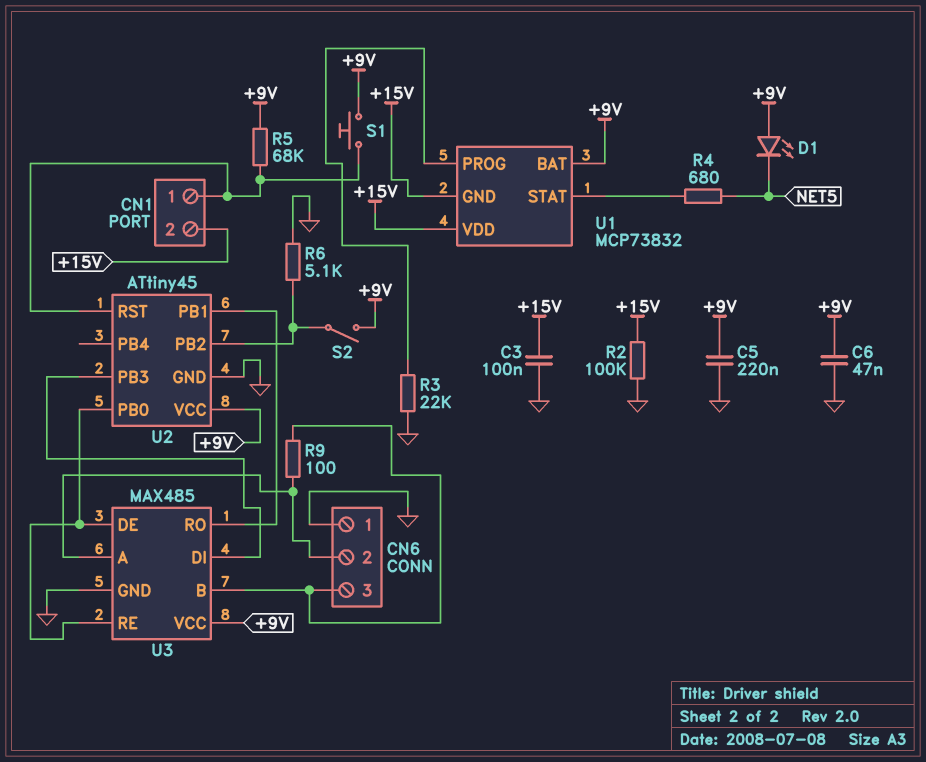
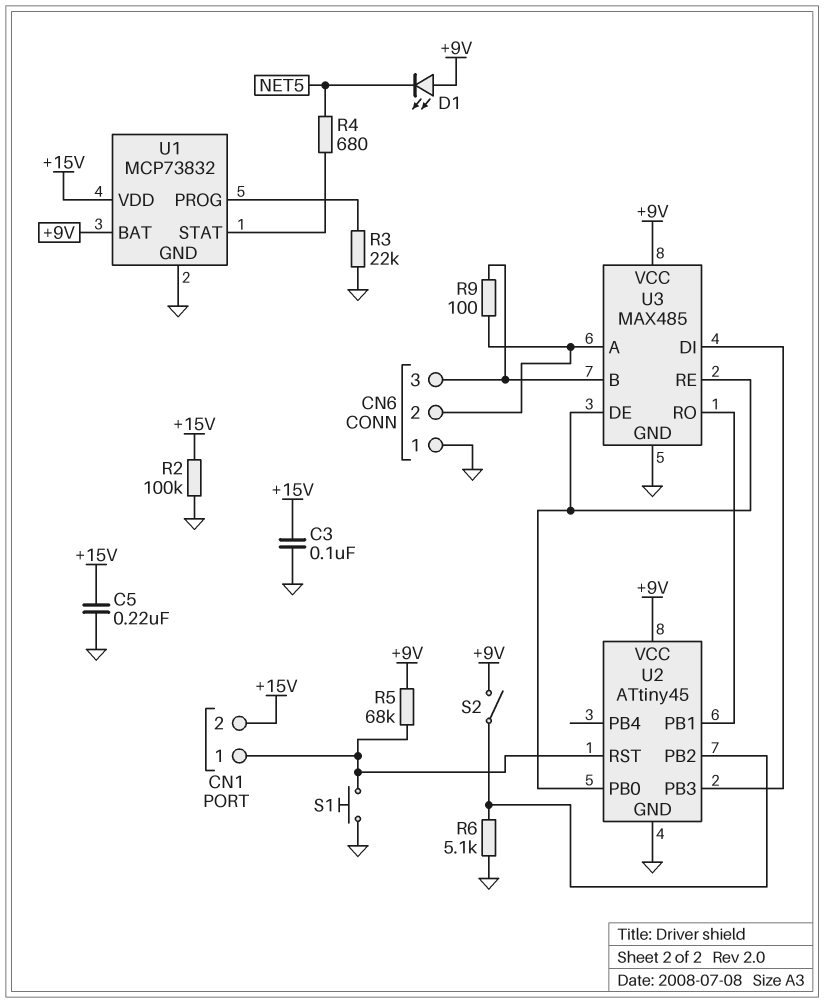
C5: 220nF (+9V, GND) -> 220nF (+15V, GND)
C6: 47nF (+9V, GND) -> none
S1: button (+9V, CN1/1) -> button (CN1/1, GND)
U1 pin GND: +15V -> GND

